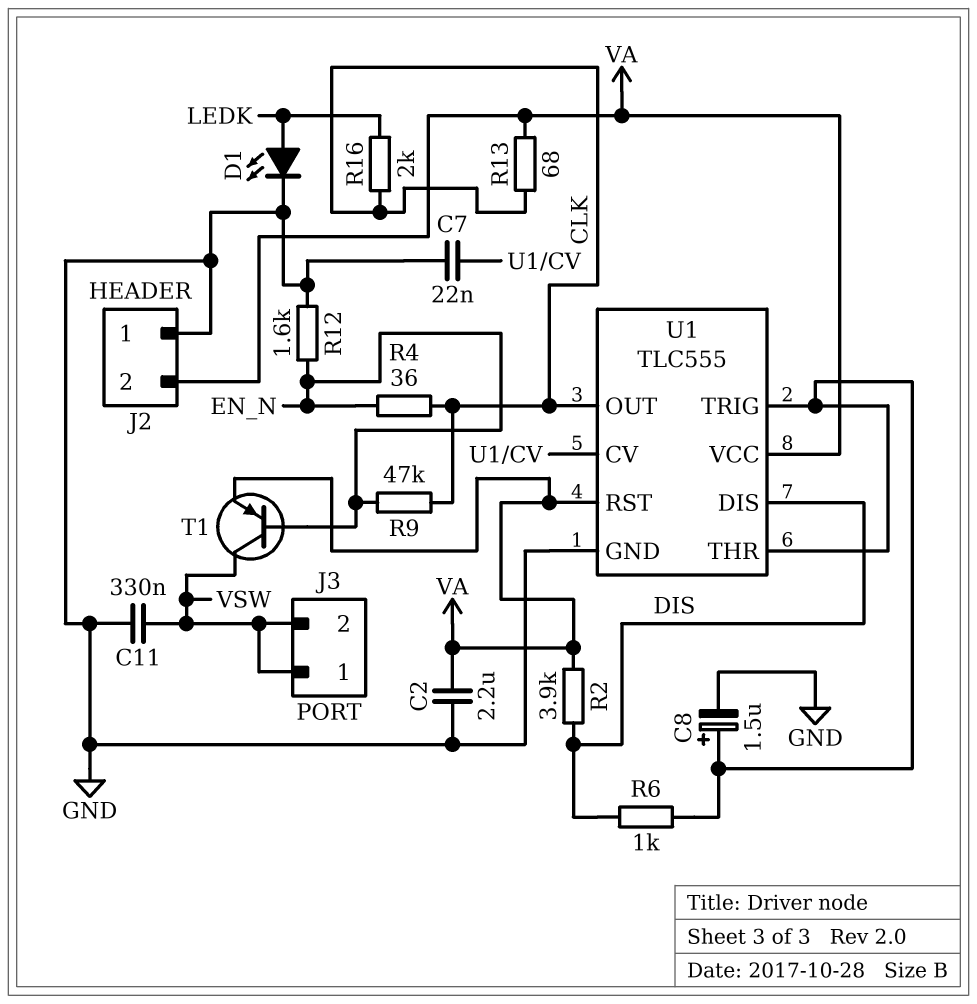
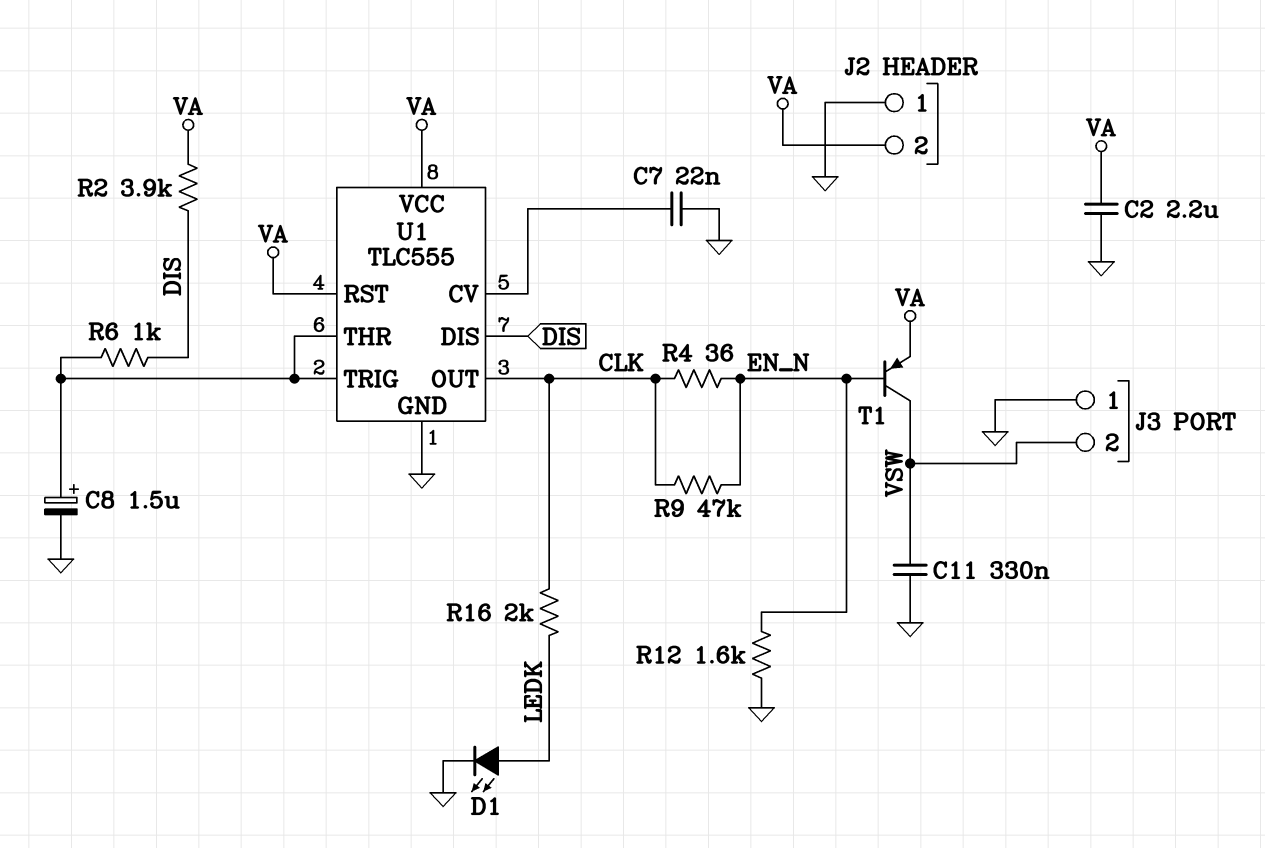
J3 pin 1: VSW -> GND
R13: 68 (CLK, VA) -> none

